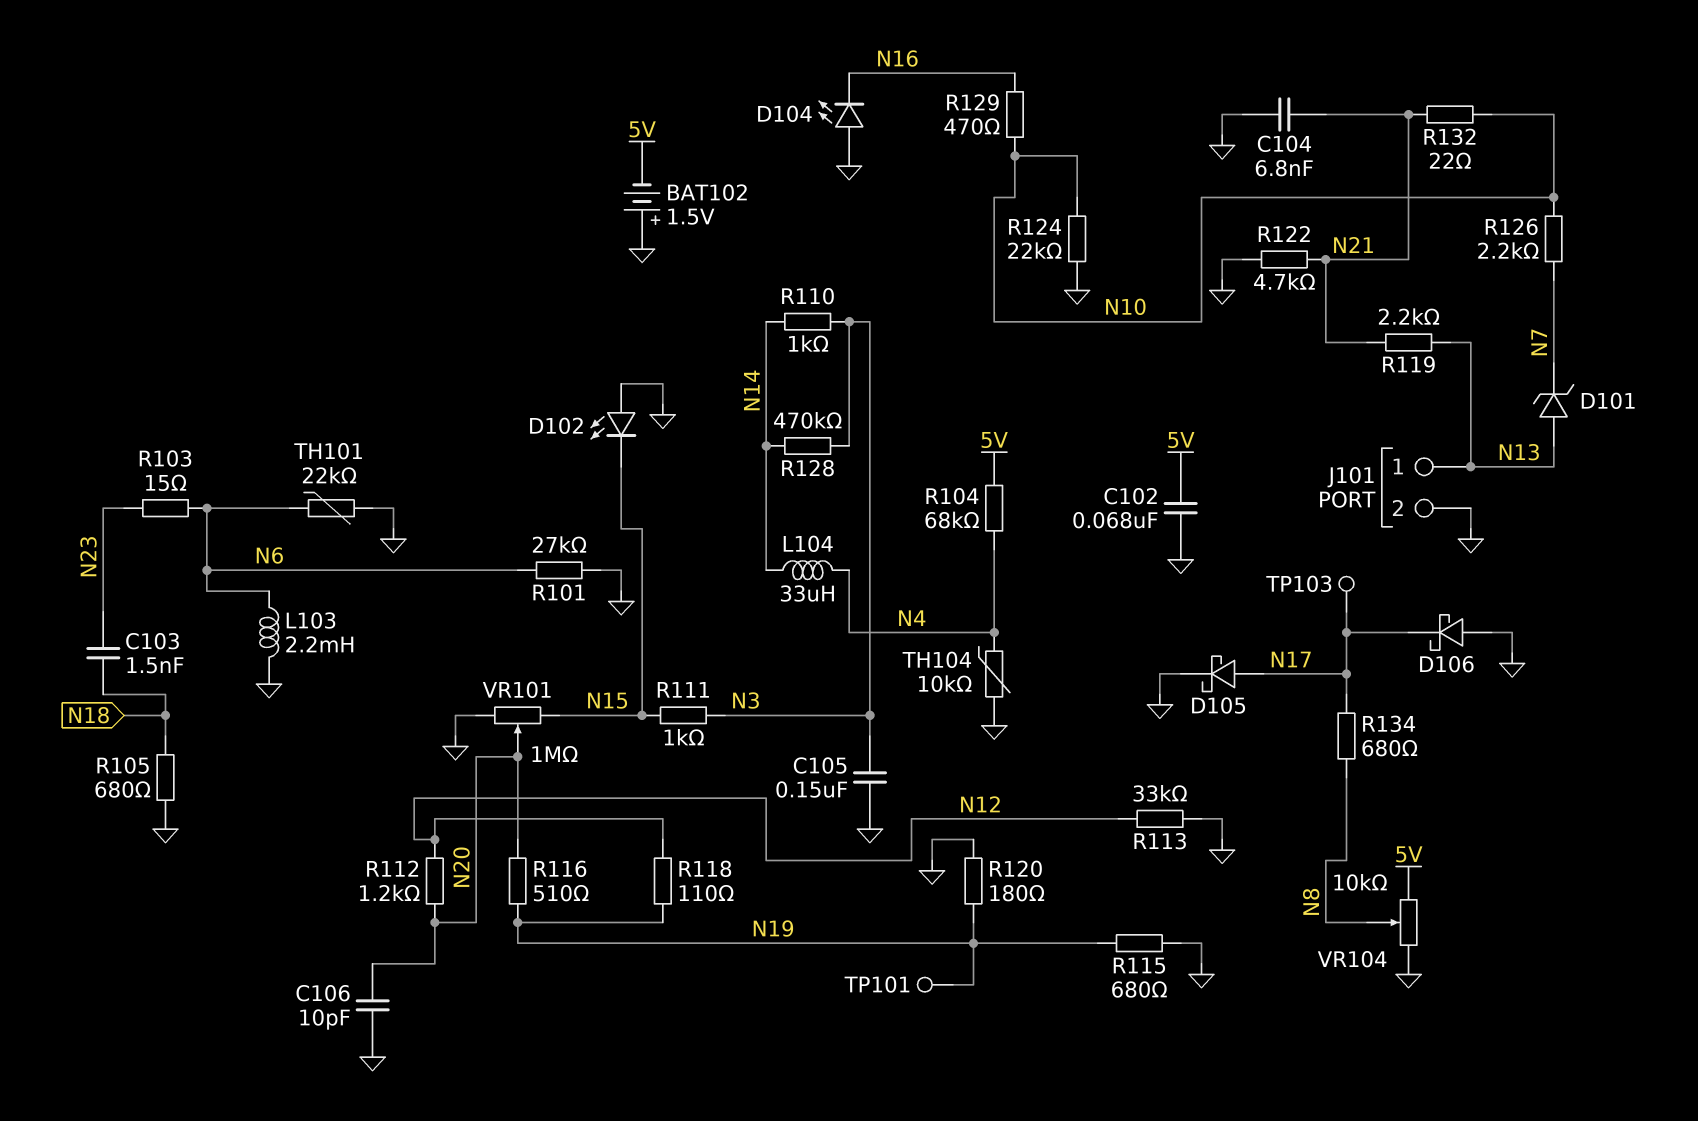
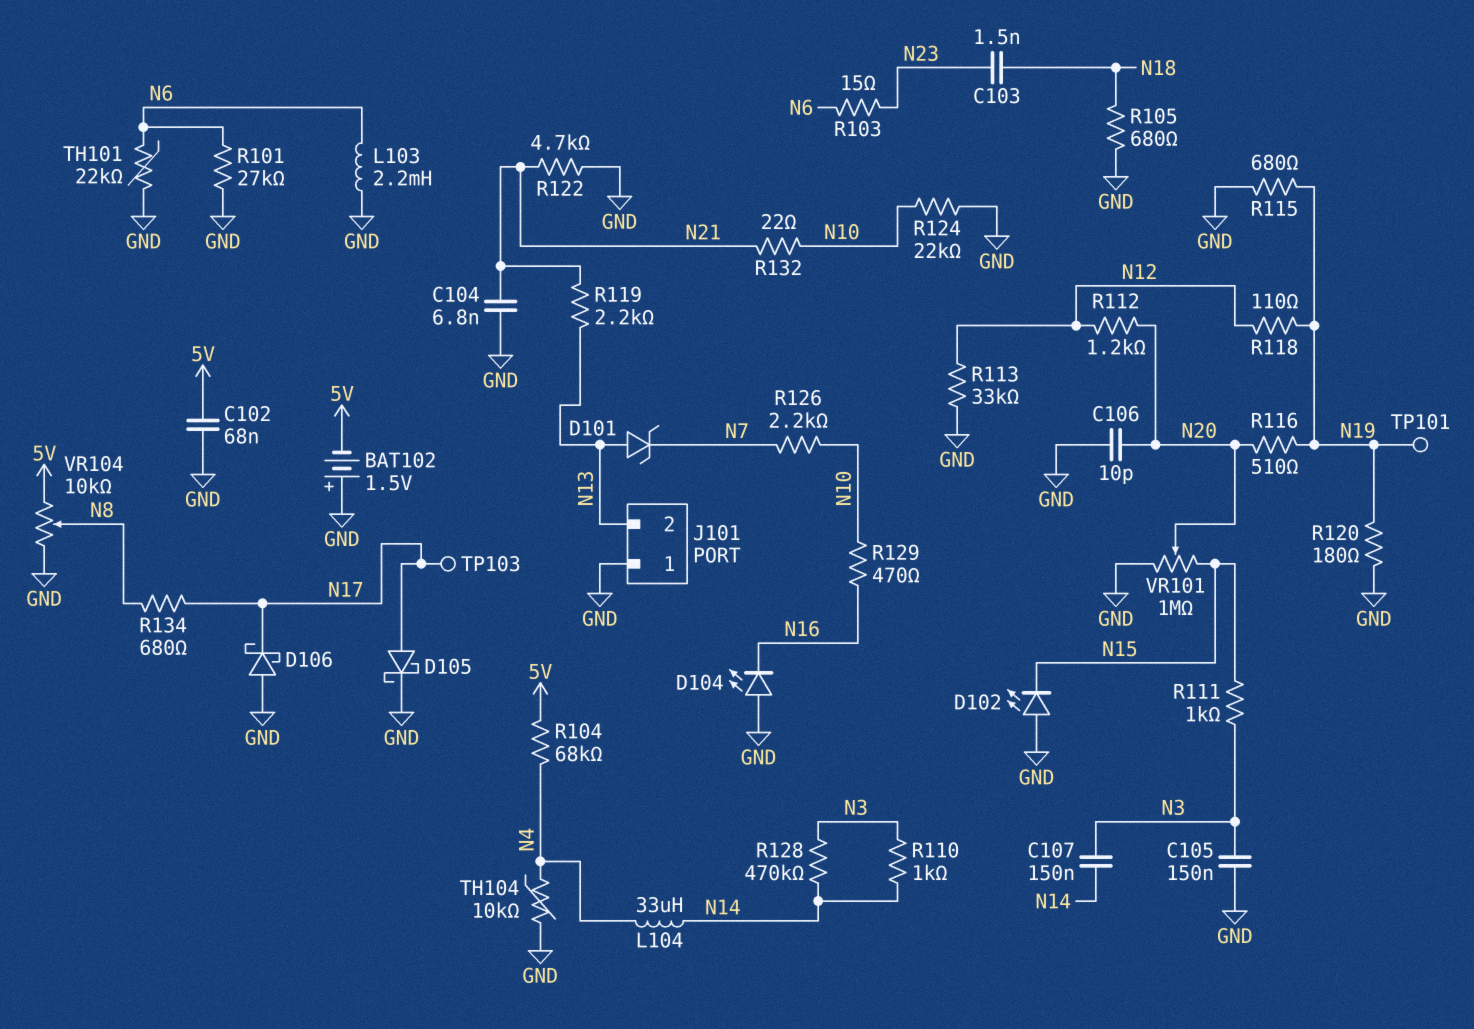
C107: none -> 150nF (N3, N14)
J101 pin 1: N13 -> GND
J101 pin 2: GND -> N13

